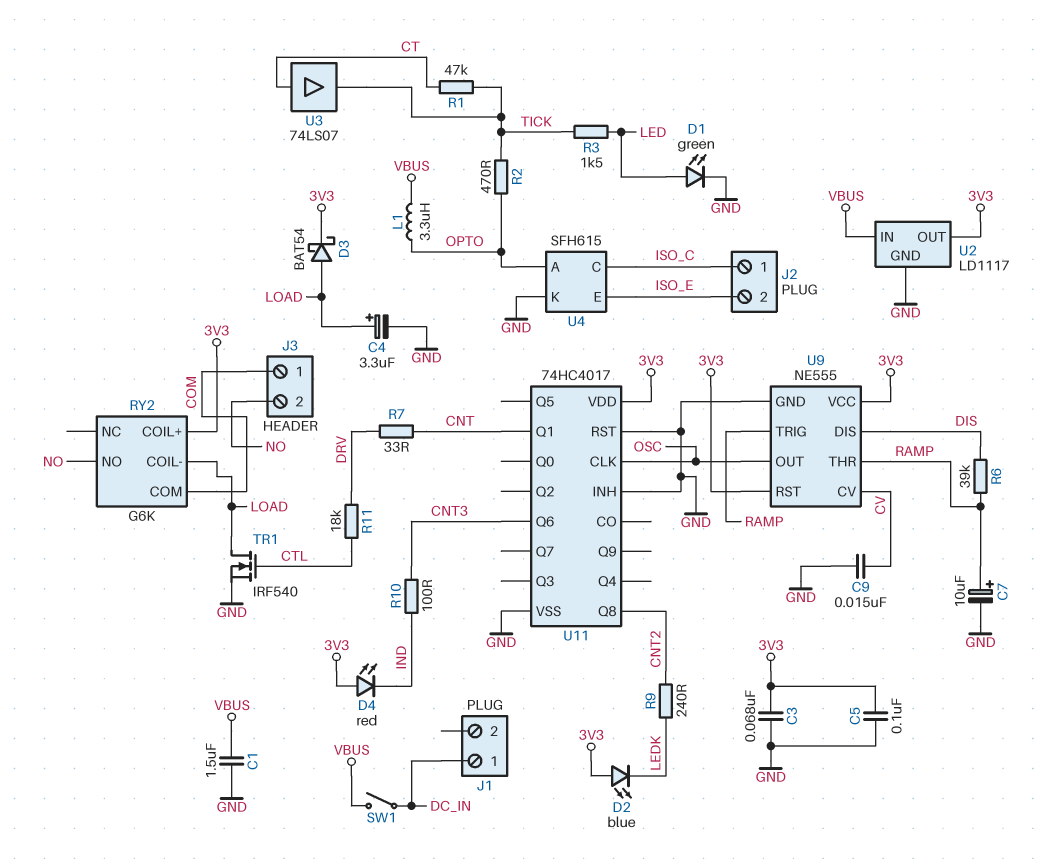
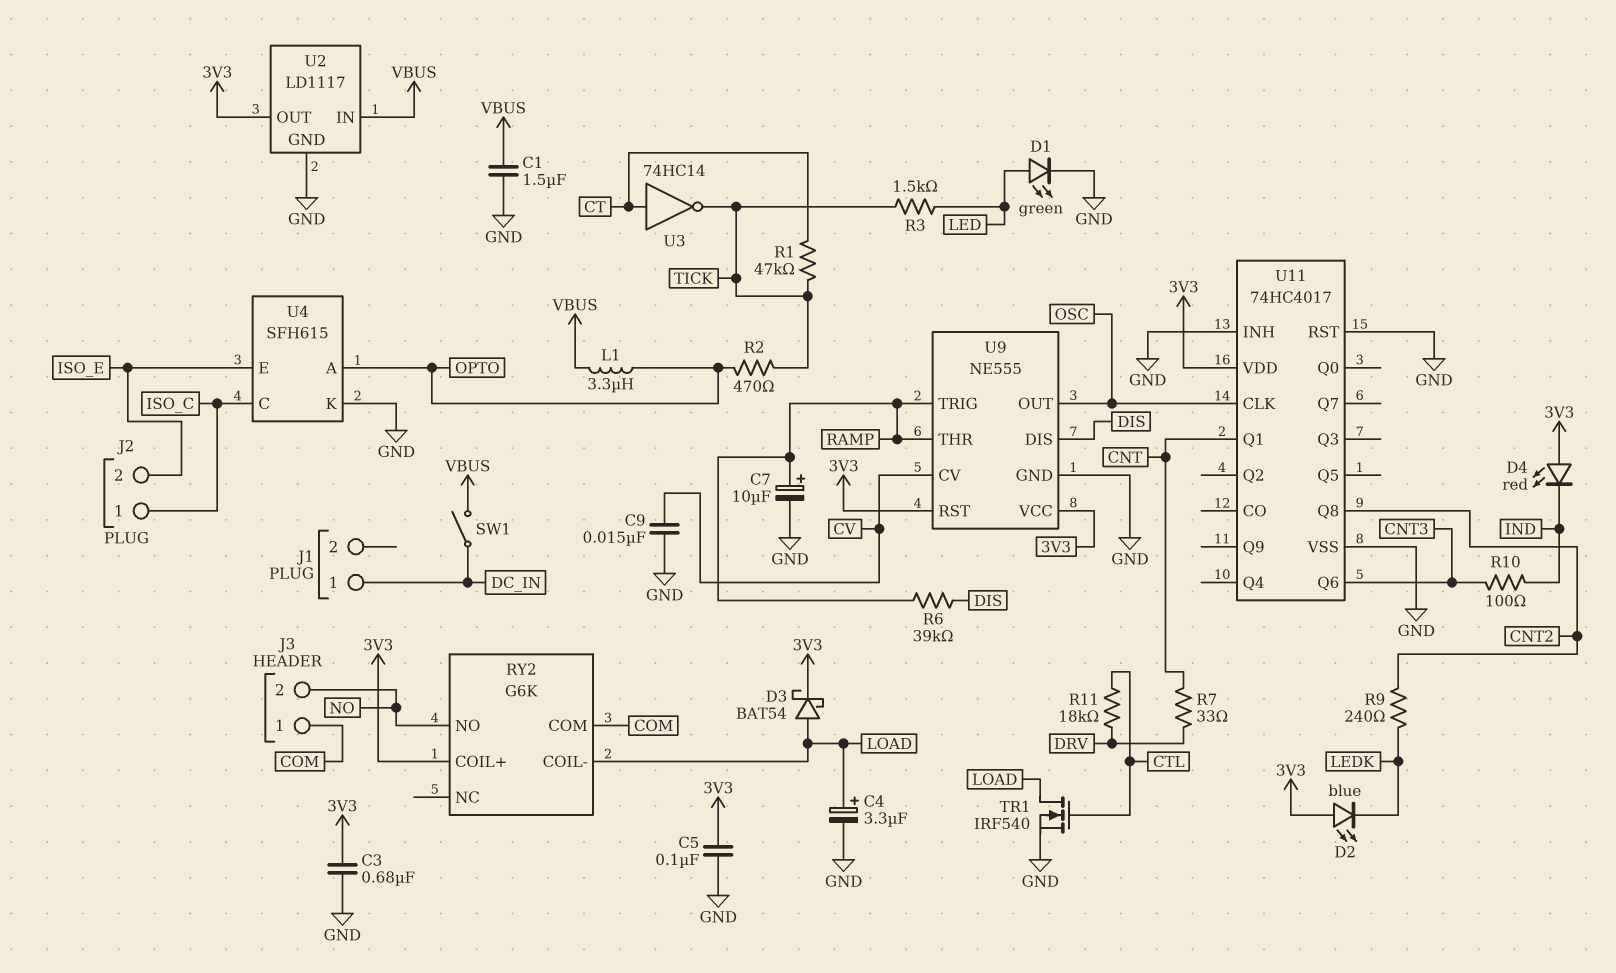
C3: 68nF (3V3, GND) -> 680nF (3V3, GND)
U3: buffer 74LS07 (in CT, out TICK) -> NOT 74HC14 (in CT, out TICK)

